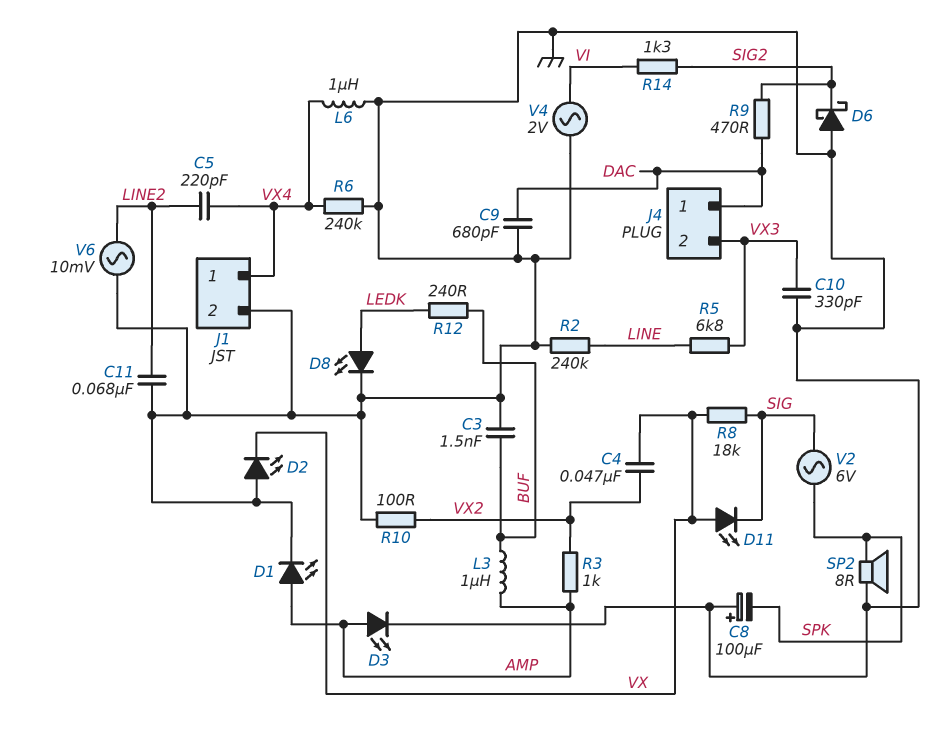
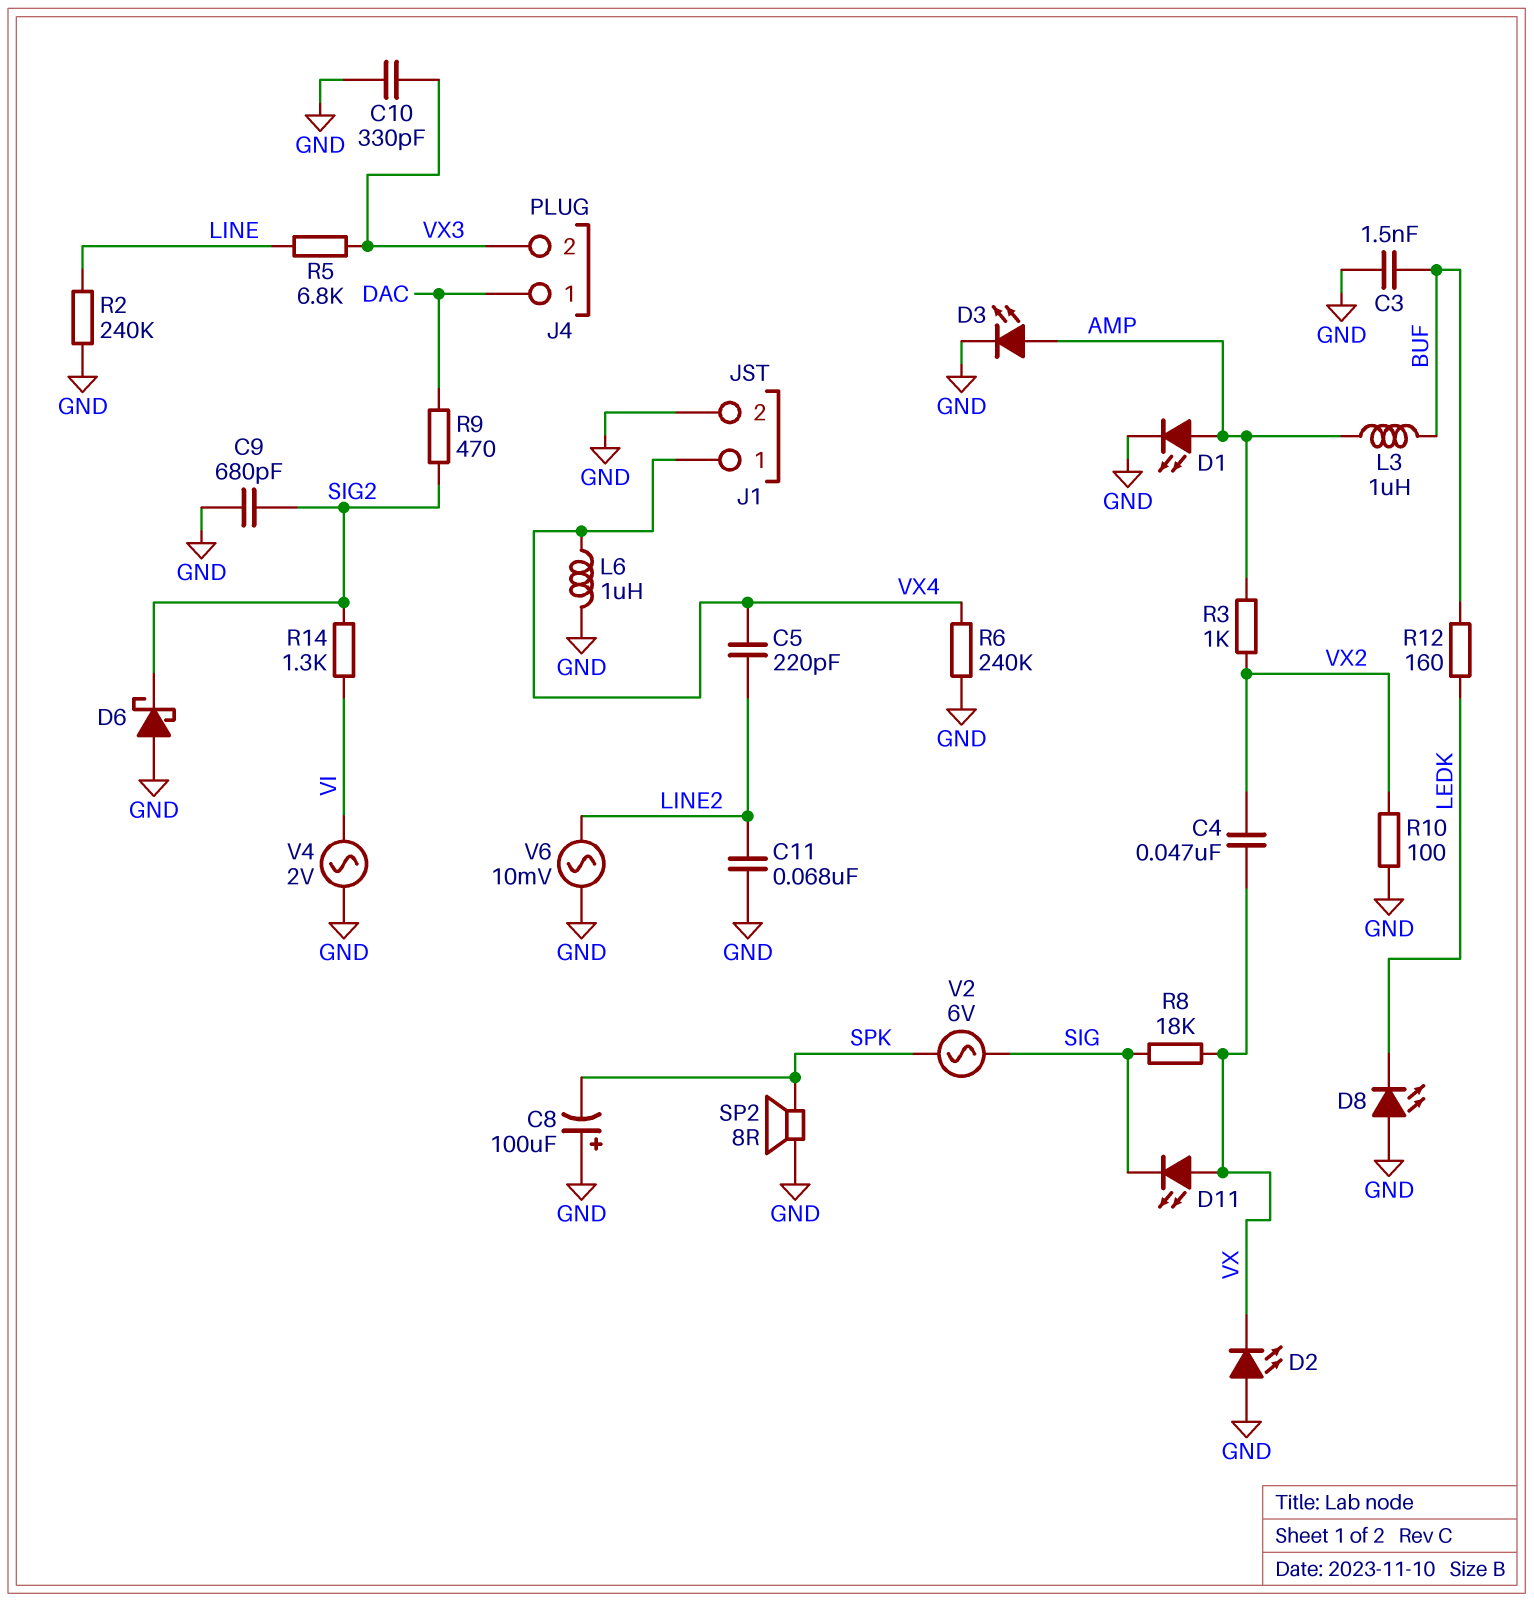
C9: 680pF (DAC, GND) -> 680pF (GND, SIG2)
D8: LED (A LEDK, K GND) -> LED (A GND, K LEDK)
R12: 240 (BUF, LEDK) -> 160 (BUF, LEDK)

